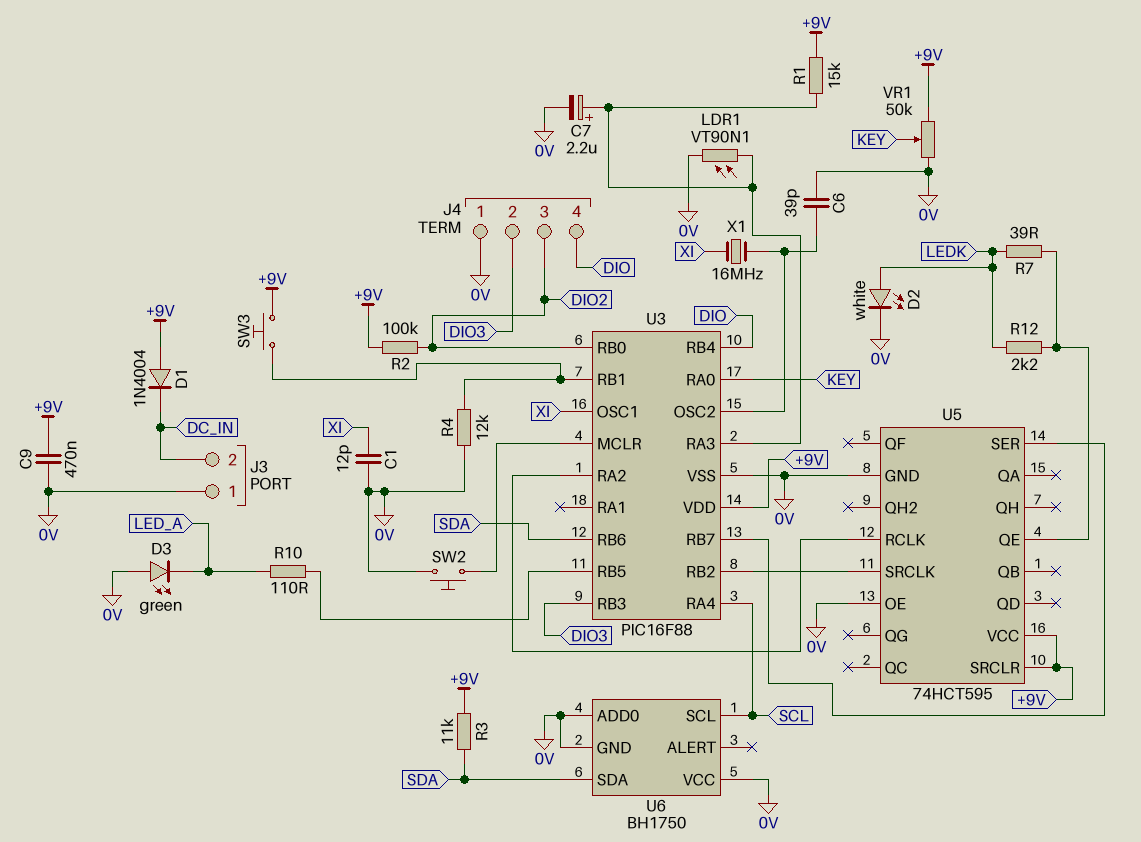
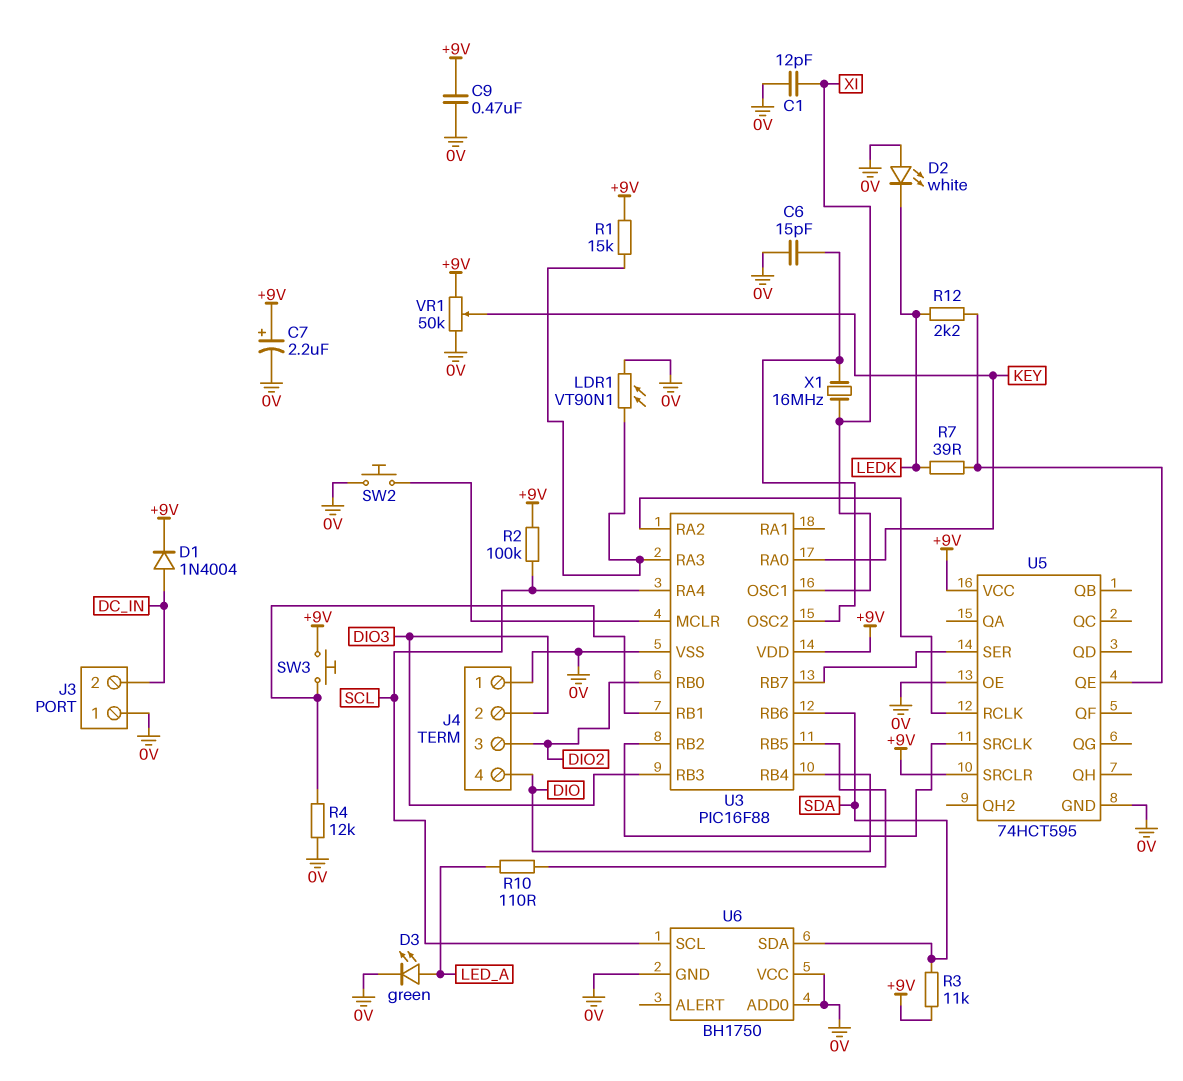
C6: 39pF (0V, U3/OSC2) -> 15pF (0V, U3/OSC2)
C7: 2.2uF (plus U3/RA3, minus 0V) -> 2.2uF (plus +9V, minus 0V)
D1: diode 1N4004 (A +9V, K DC_IN) -> diode 1N4004 (A DC_IN, K +9V)
D2: LED white (A LEDK, K 0V) -> LED white (A 0V, K LEDK)
D3: LED green (A 0V, K LED_A) -> LED green (A LED_A, K 0V)
R2: 100k (+9V, DIO2) -> 100k (+9V, SCL)

